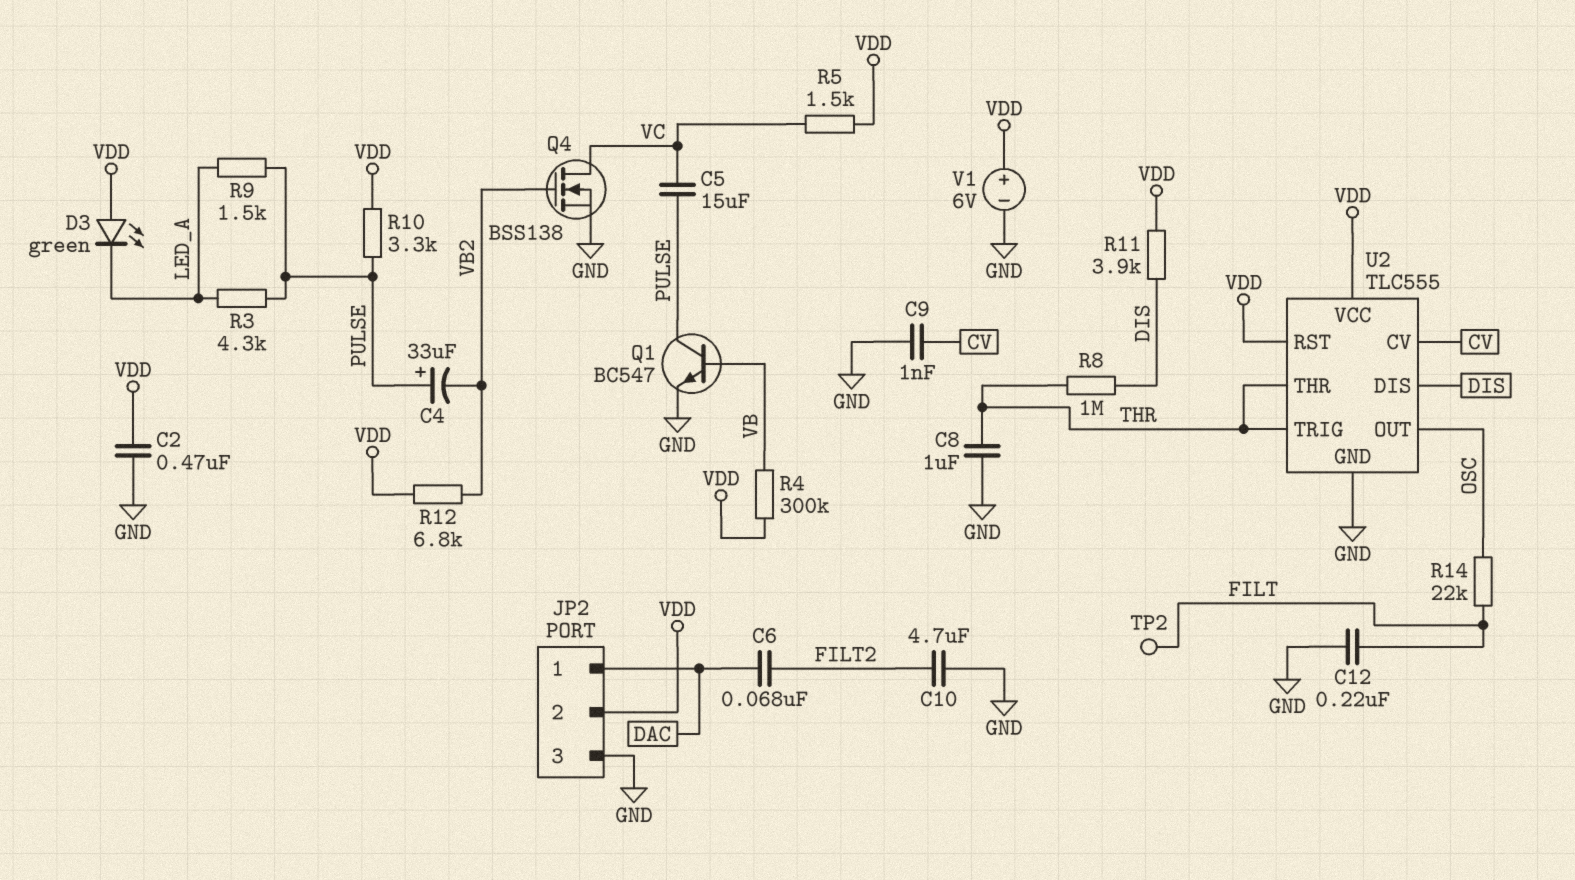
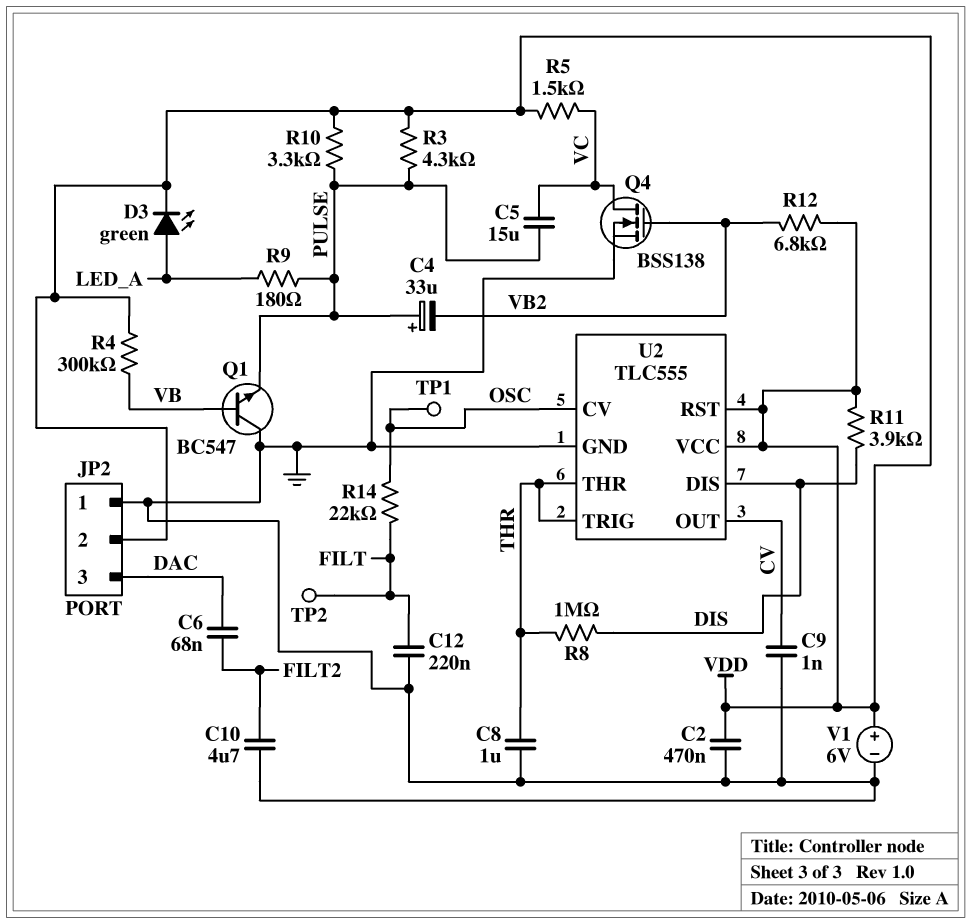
D3: LED green (A VDD, K LED_A) -> LED green (A LED_A, K VDD)
JP2 pin 1: DAC -> GND
JP2 pin 3: GND -> DAC
Q1: NPN BC547 (B VB, C PULSE, E GND) -> NPN BC547 (B VB, C GND, E PULSE)
R3: 4.3k (LED_A, PULSE) -> 4.3k (PULSE, VDD)
R9: 1.5k (LED_A, PULSE) -> 180 (LED_A, PULSE)
TP1: none -> test point (OSC)
U2 pin CV: CV -> OSC
U2 pin OUT: OSC -> CV

